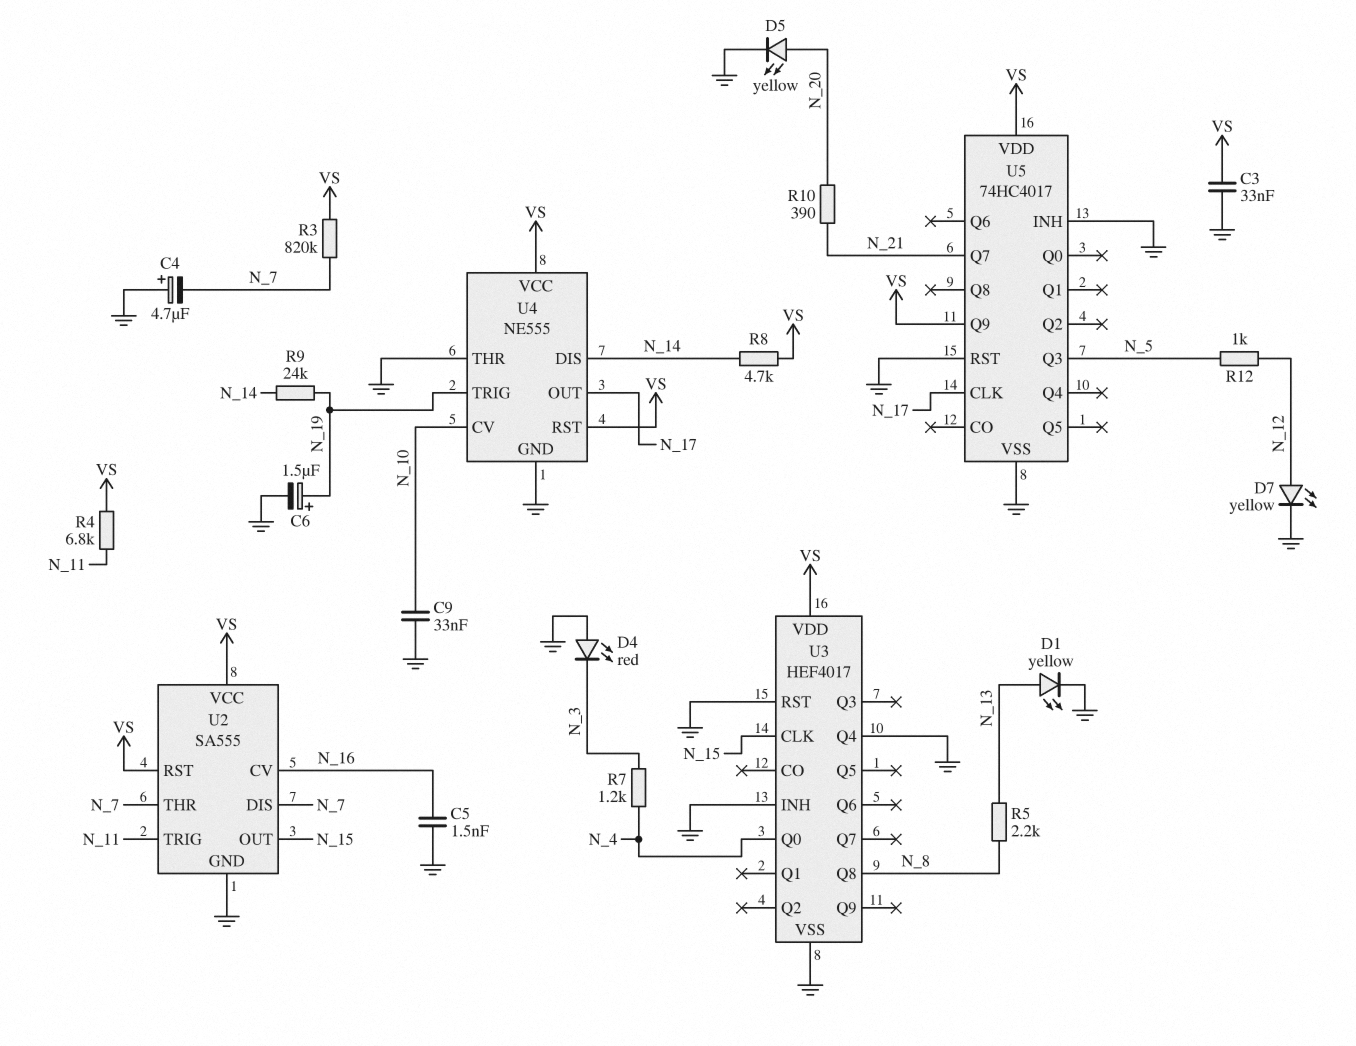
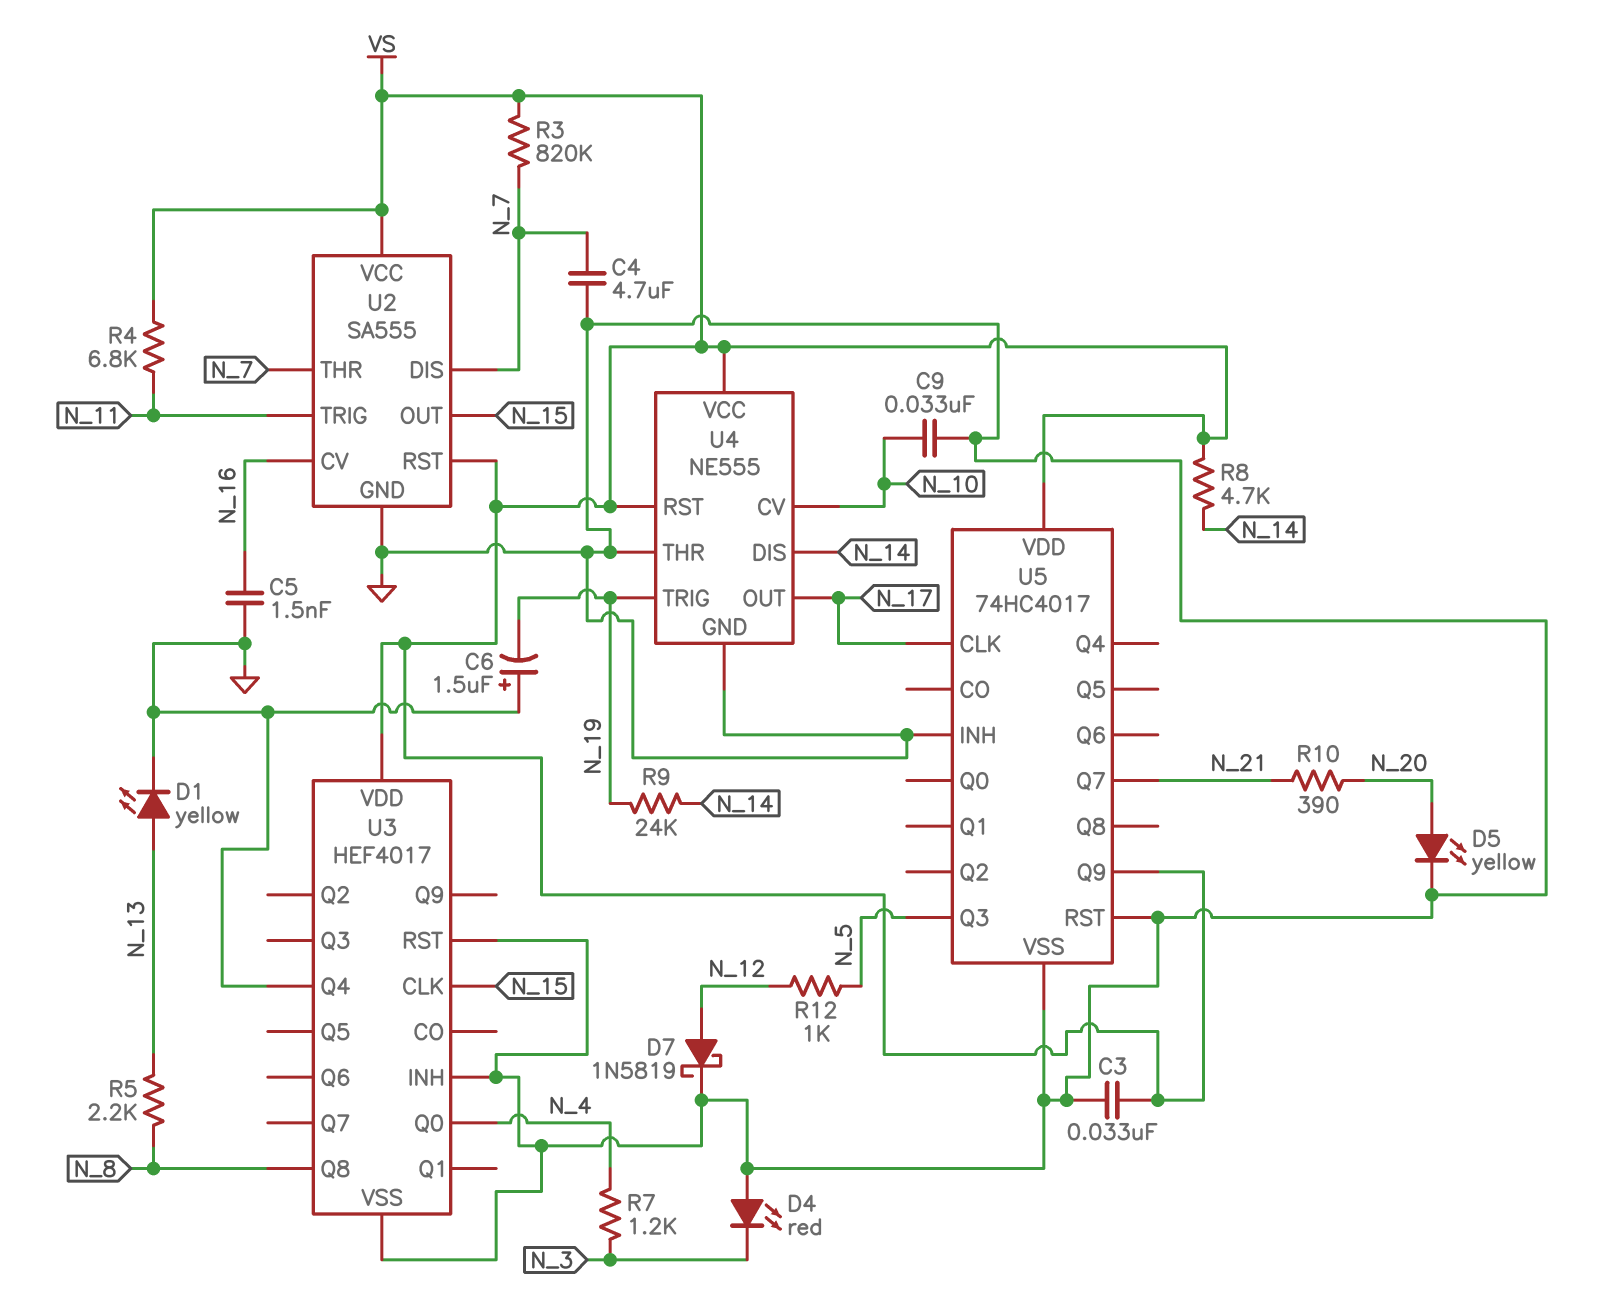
C4: 4.7uF (plus GND, minus N_7) -> 4.7uF (GND, N_7)
C6: 1.5uF (plus N_19, minus GND) -> 1.5uF (plus GND, minus N_19)
D7: LED yellow (A N_12, K GND) -> schottky 1N5819 (A N_12, K GND)

